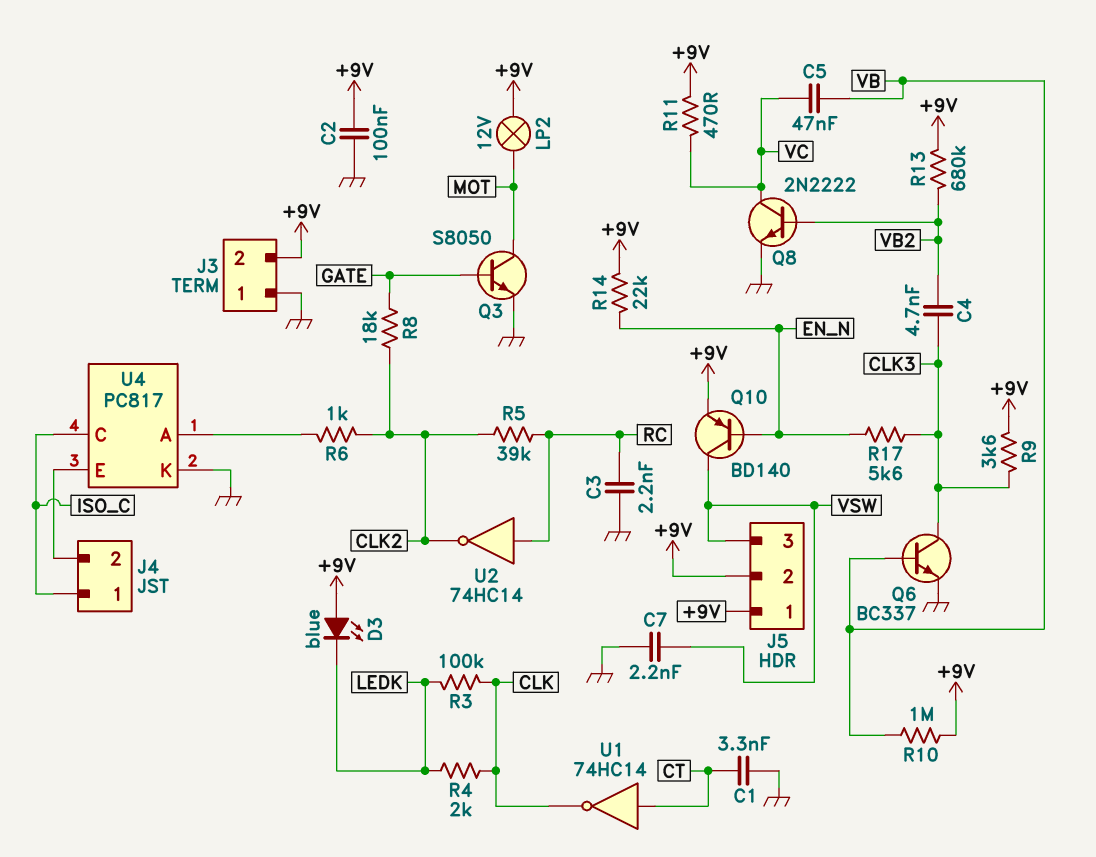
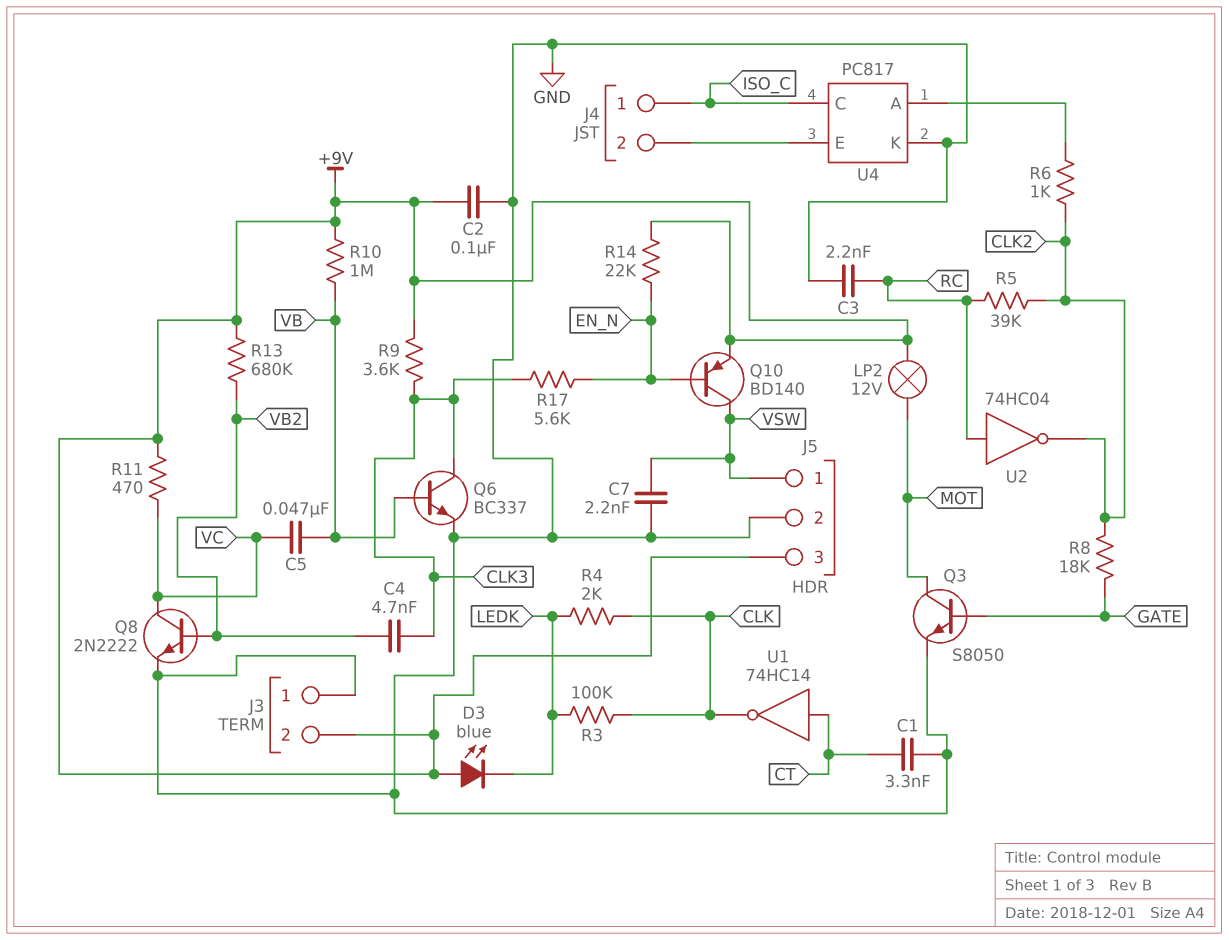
J5 pin 1: +9V -> VSW
J5 pin 2: +9V -> GND
J5 pin 3: VSW -> +9V
U2: NOT 74HC14 (in RC, out CLK2) -> NOT 74HC04 (in RC, out CLK2)

